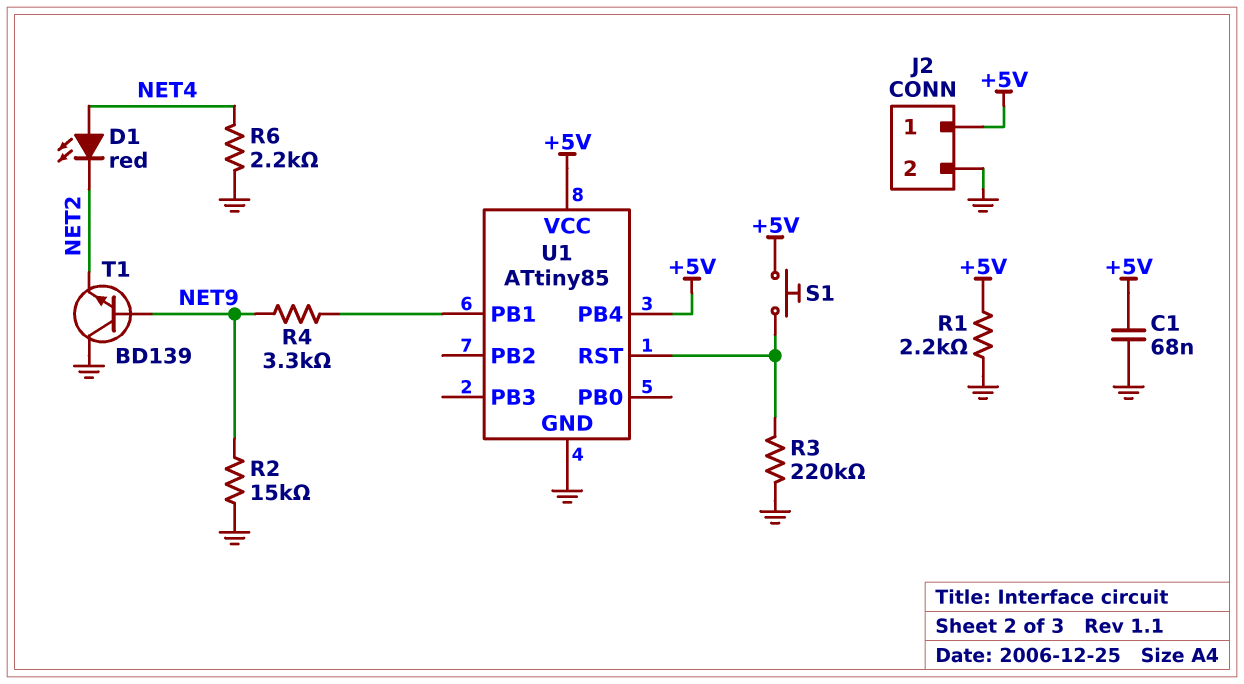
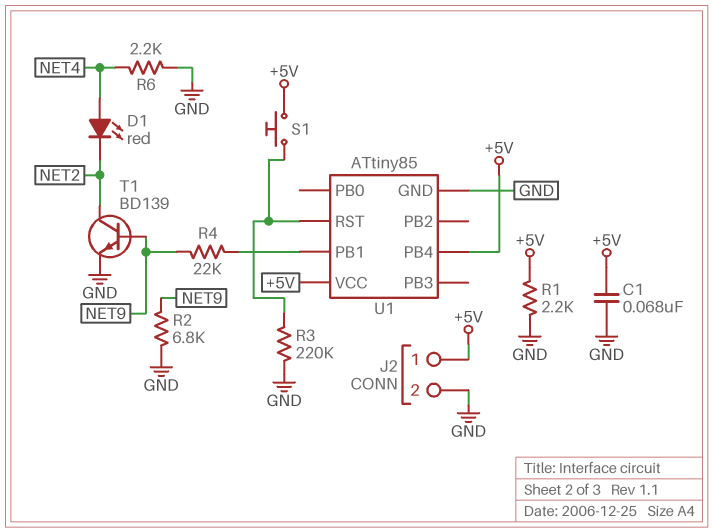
R2: 15k (GND, NET9) -> 6.8k (GND, NET9)
R4: 3.3k (NET9, U1/PB1) -> 22k (NET9, U1/PB1)
T1: NPN BD139 (B NET9, C GND, E NET2) -> NPN BD139 (B NET9, C NET2, E GND)

